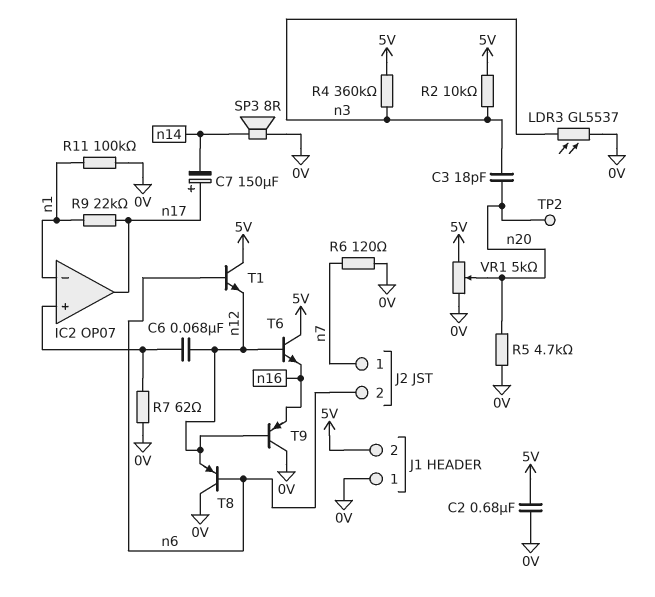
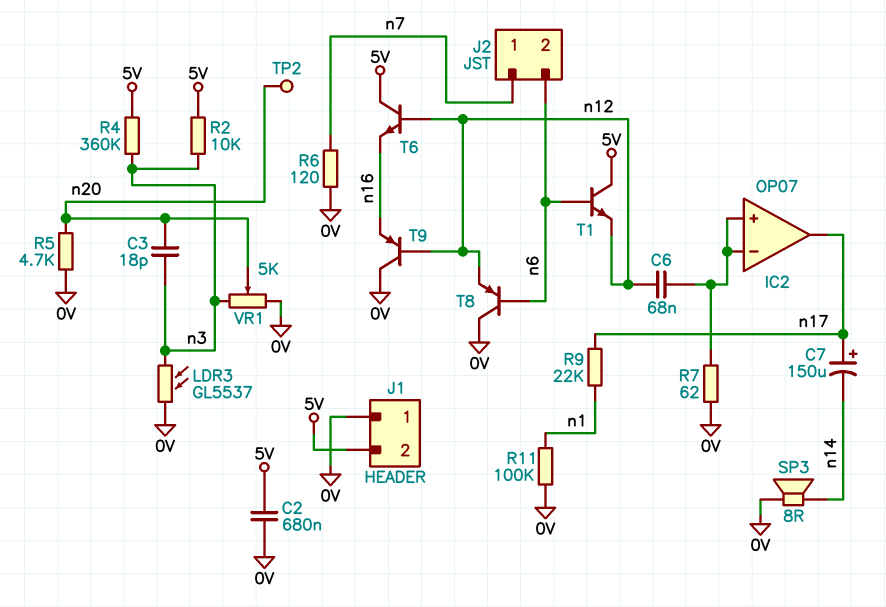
IC2 pin in-: n1 -> IC2/in+
VR1: 5k (0V, 5V, wiper n20) -> 5k (0V, n3, wiper n20)

